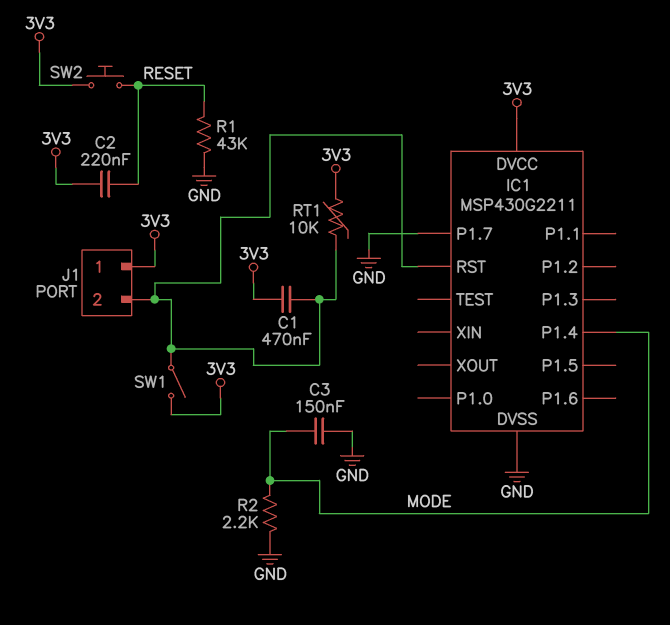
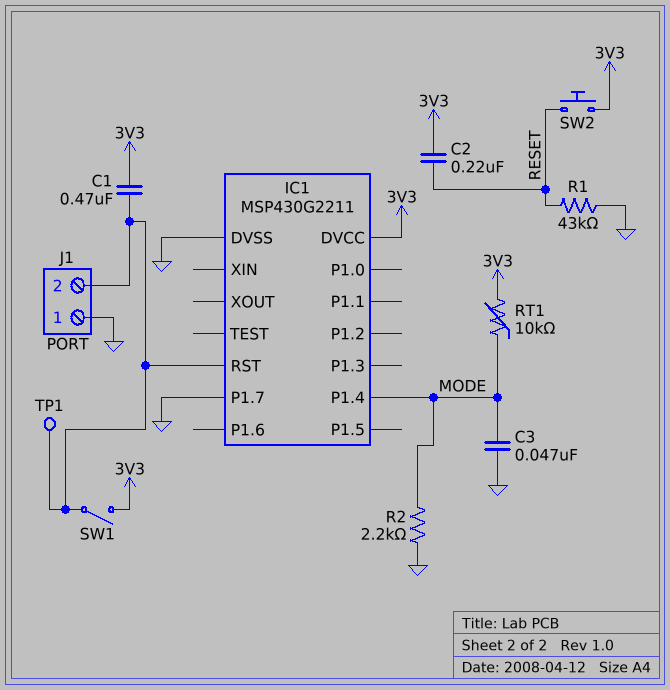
C3: 150nF (GND, MODE) -> 47nF (GND, MODE)
J1 pin 1: 3V3 -> GND
RT1: 10k (3V3, IC1/RST) -> 10k (3V3, MODE)
TP1: none -> test point (IC1/RST)

